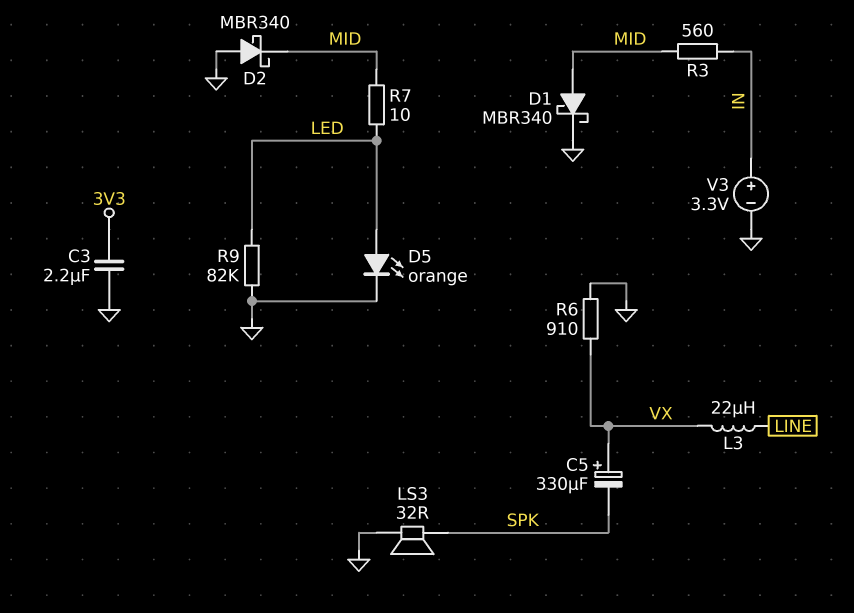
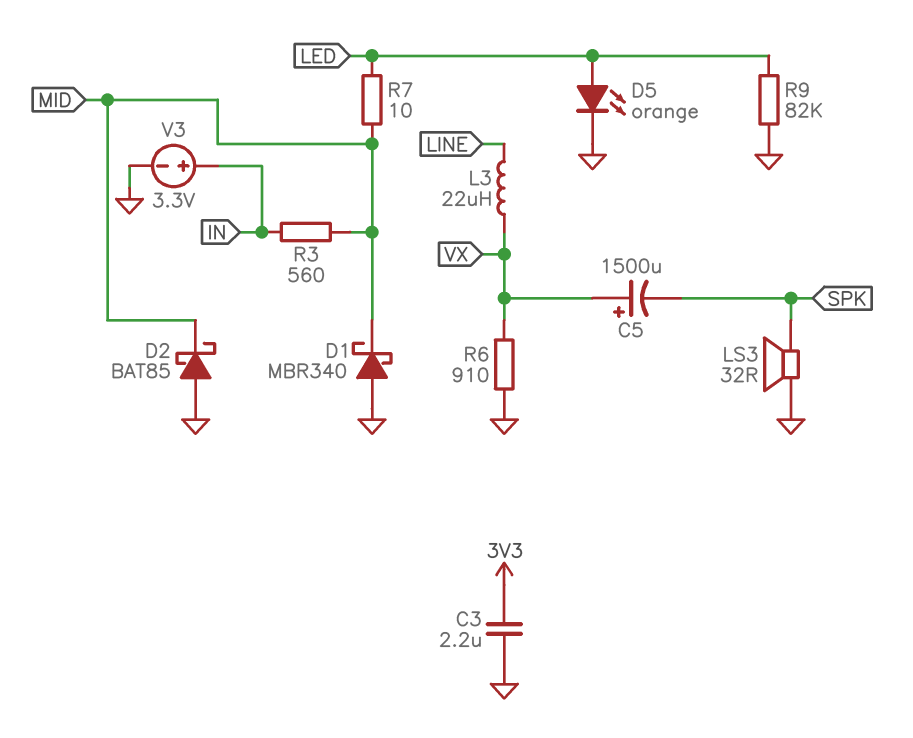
C5: 330uF (plus VX, minus SPK) -> 1500uF (plus VX, minus SPK)
D1: schottky MBR340 (A MID, K GND) -> schottky MBR340 (A GND, K MID)
D2: schottky MBR340 (A GND, K MID) -> schottky BAT85 (A GND, K MID)

